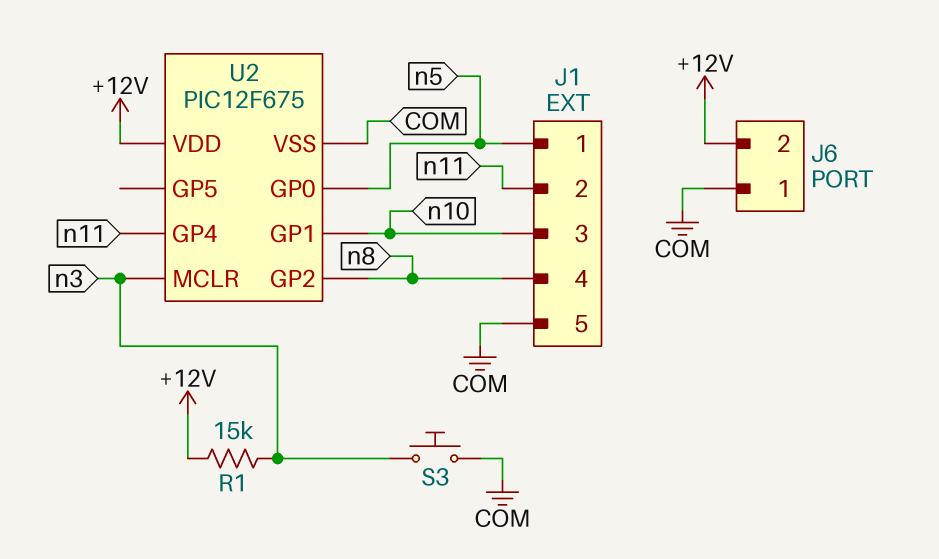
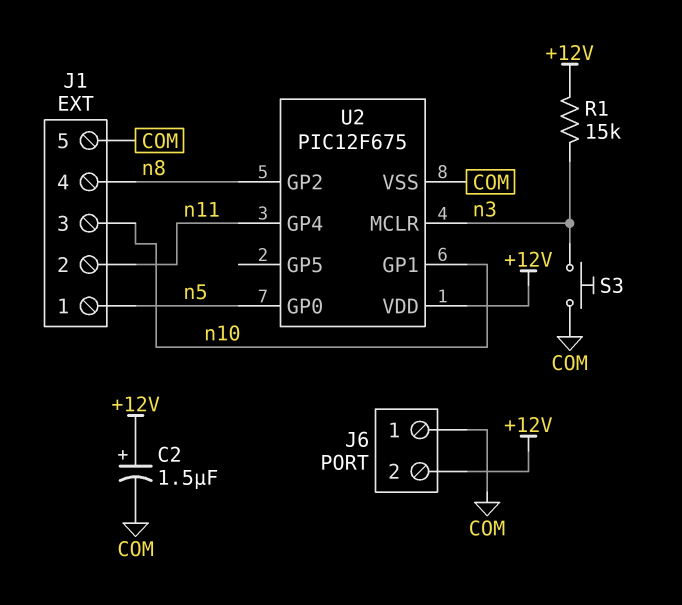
C2: none -> 1.5uF (plus +12V, minus COM)

